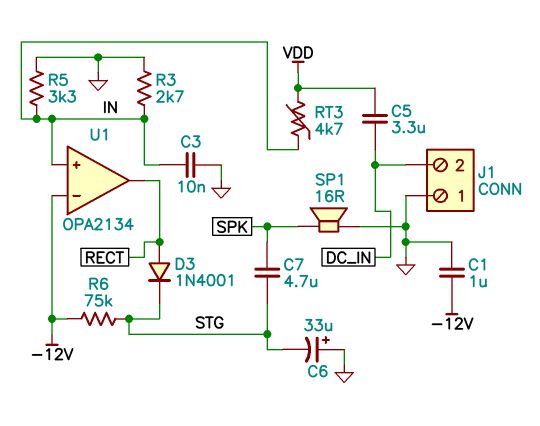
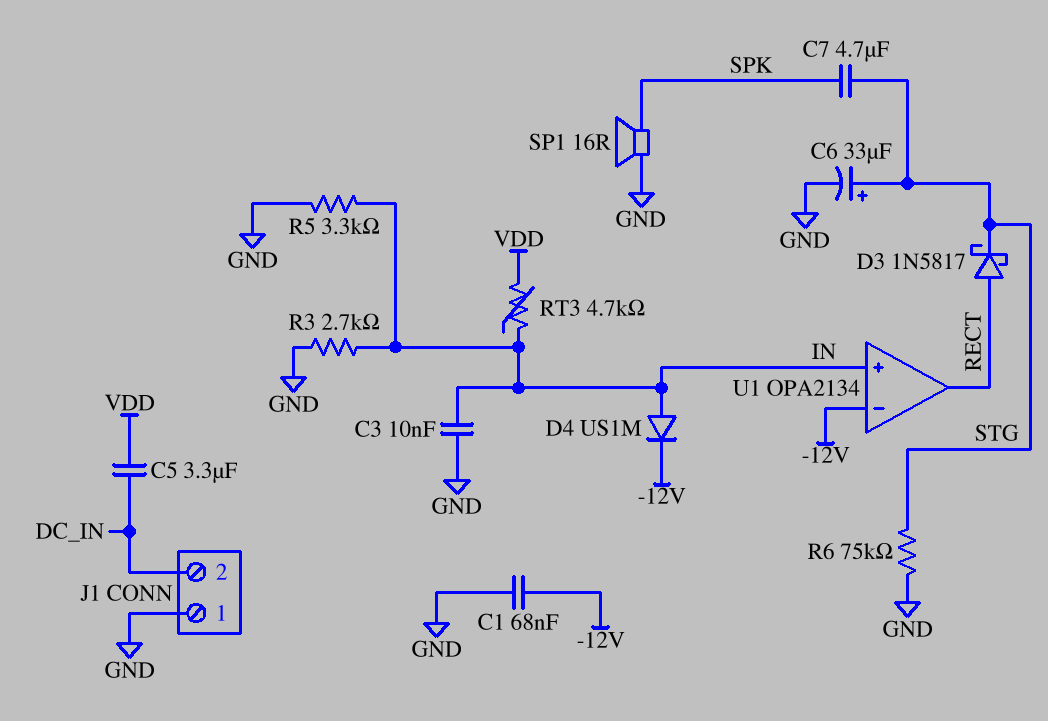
C1: 1uF (-12V, GND) -> 68nF (-12V, GND)
C6: 33uF (plus GND, minus STG) -> 33uF (plus STG, minus GND)
D3: diode 1N4001 (A RECT, K STG) -> schottky 1N5817 (A RECT, K STG)
D4: none -> diode US1M (A IN, K -12V)
R6: 75k (-12V, STG) -> 75k (GND, STG)

